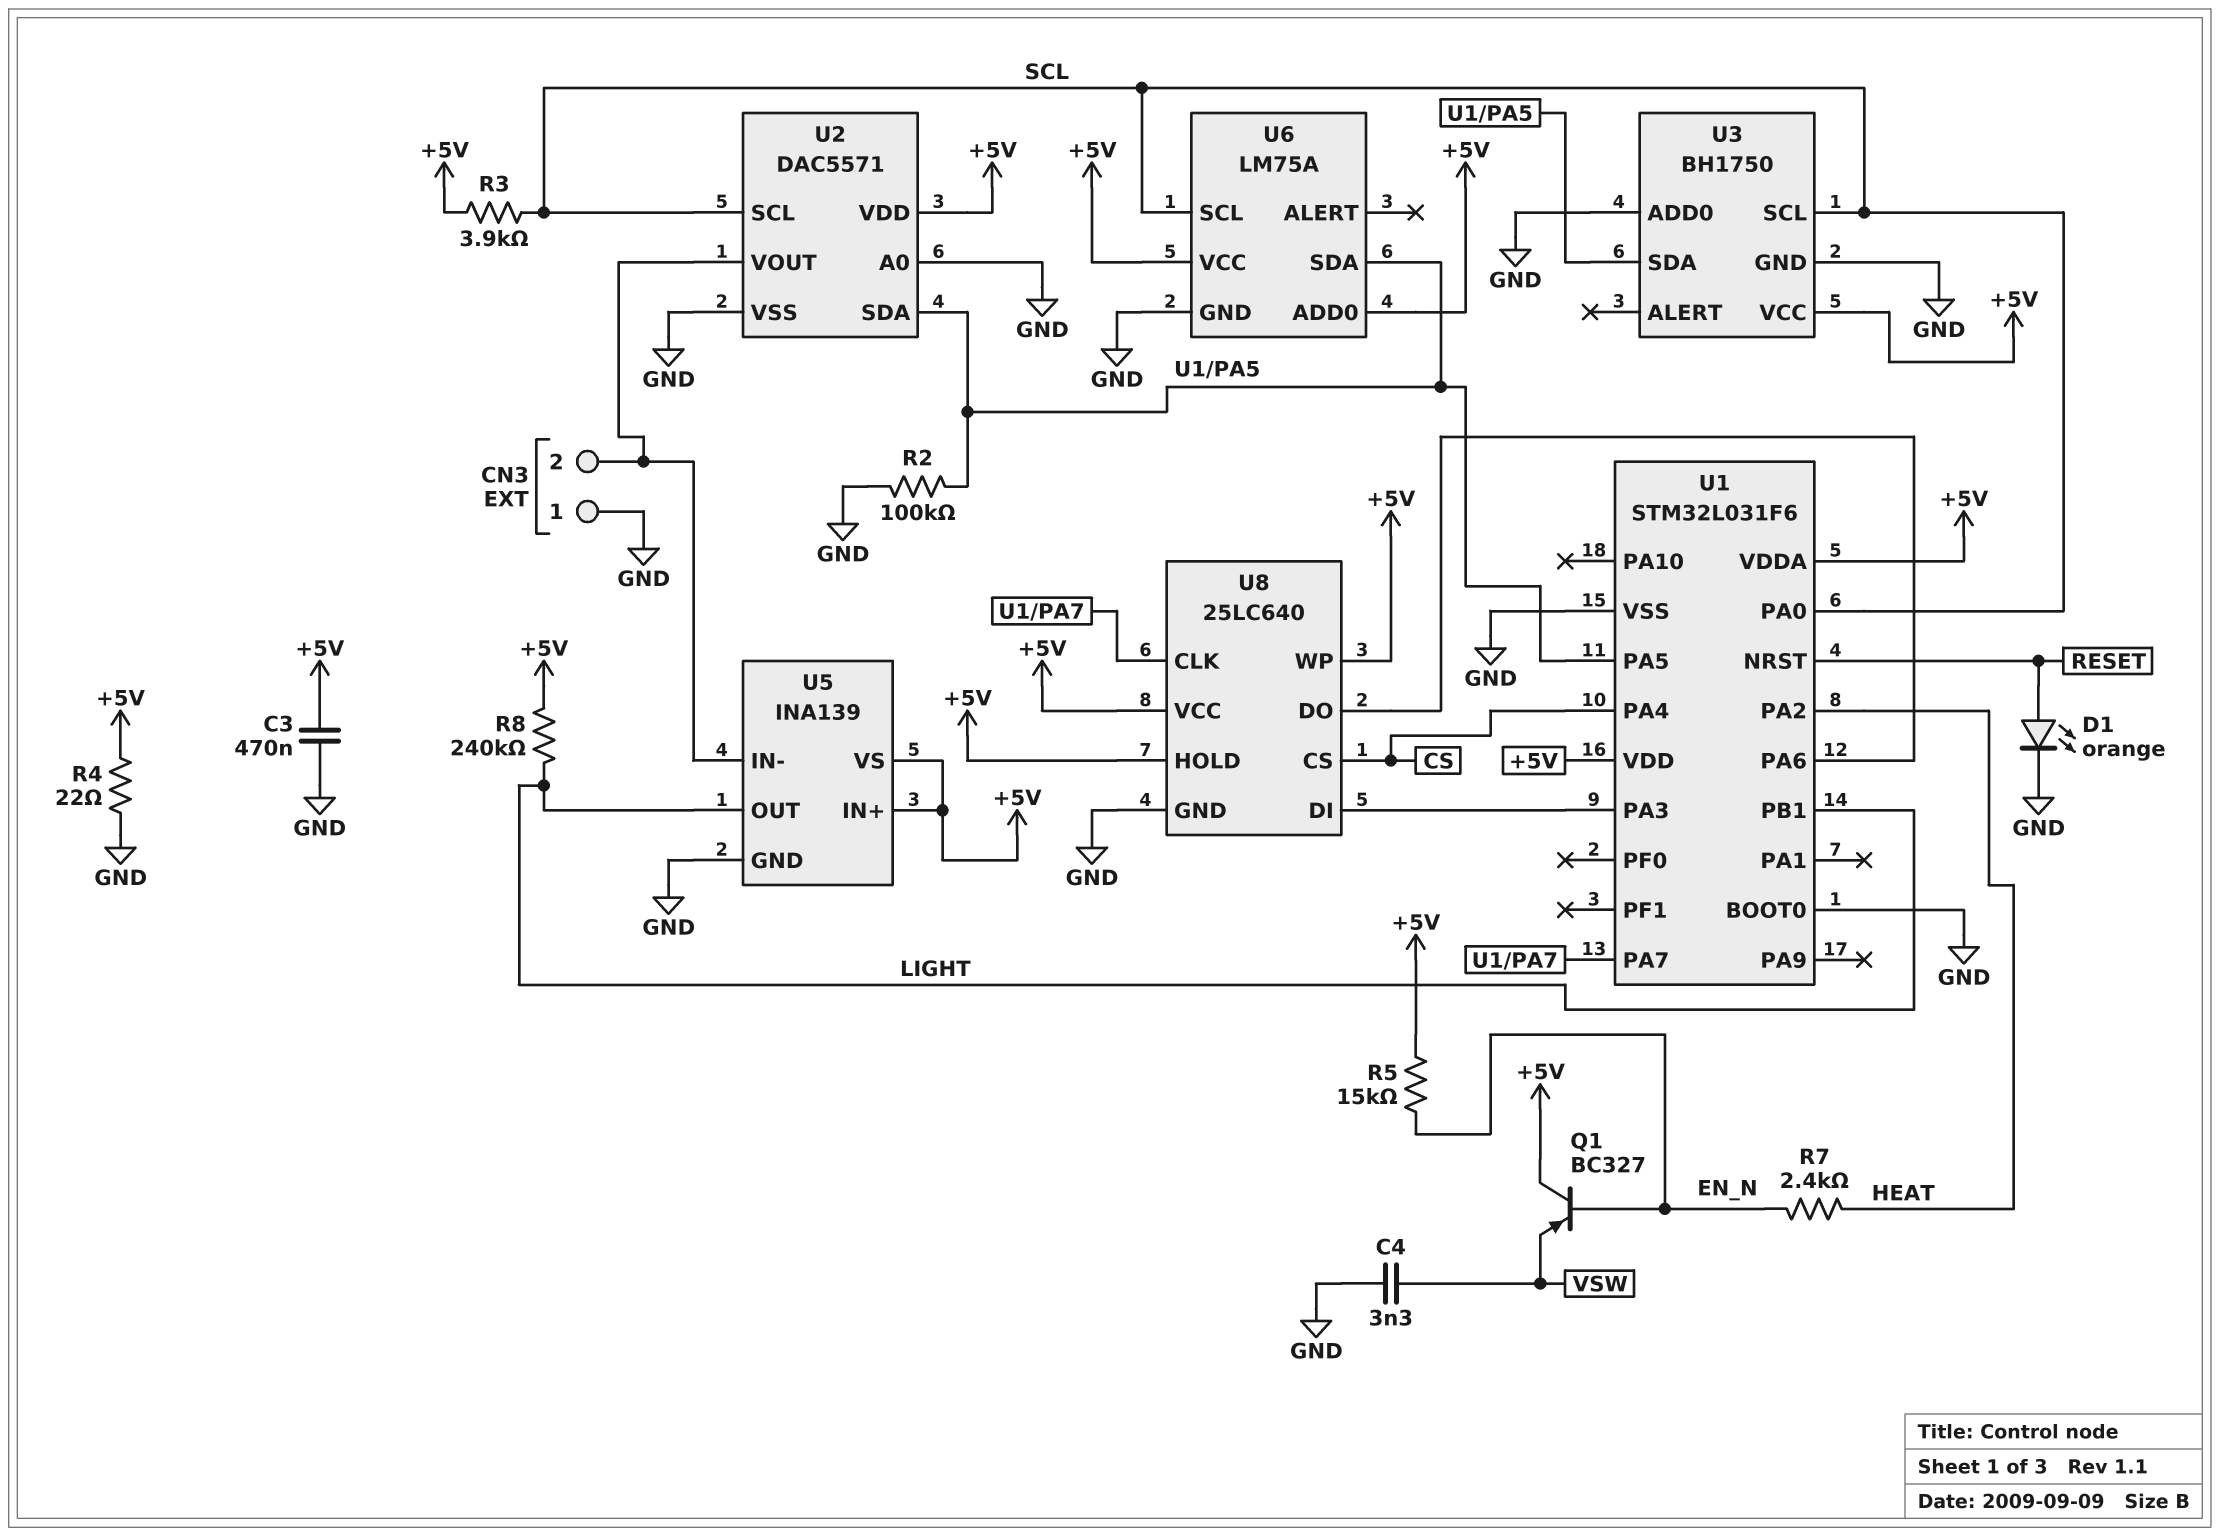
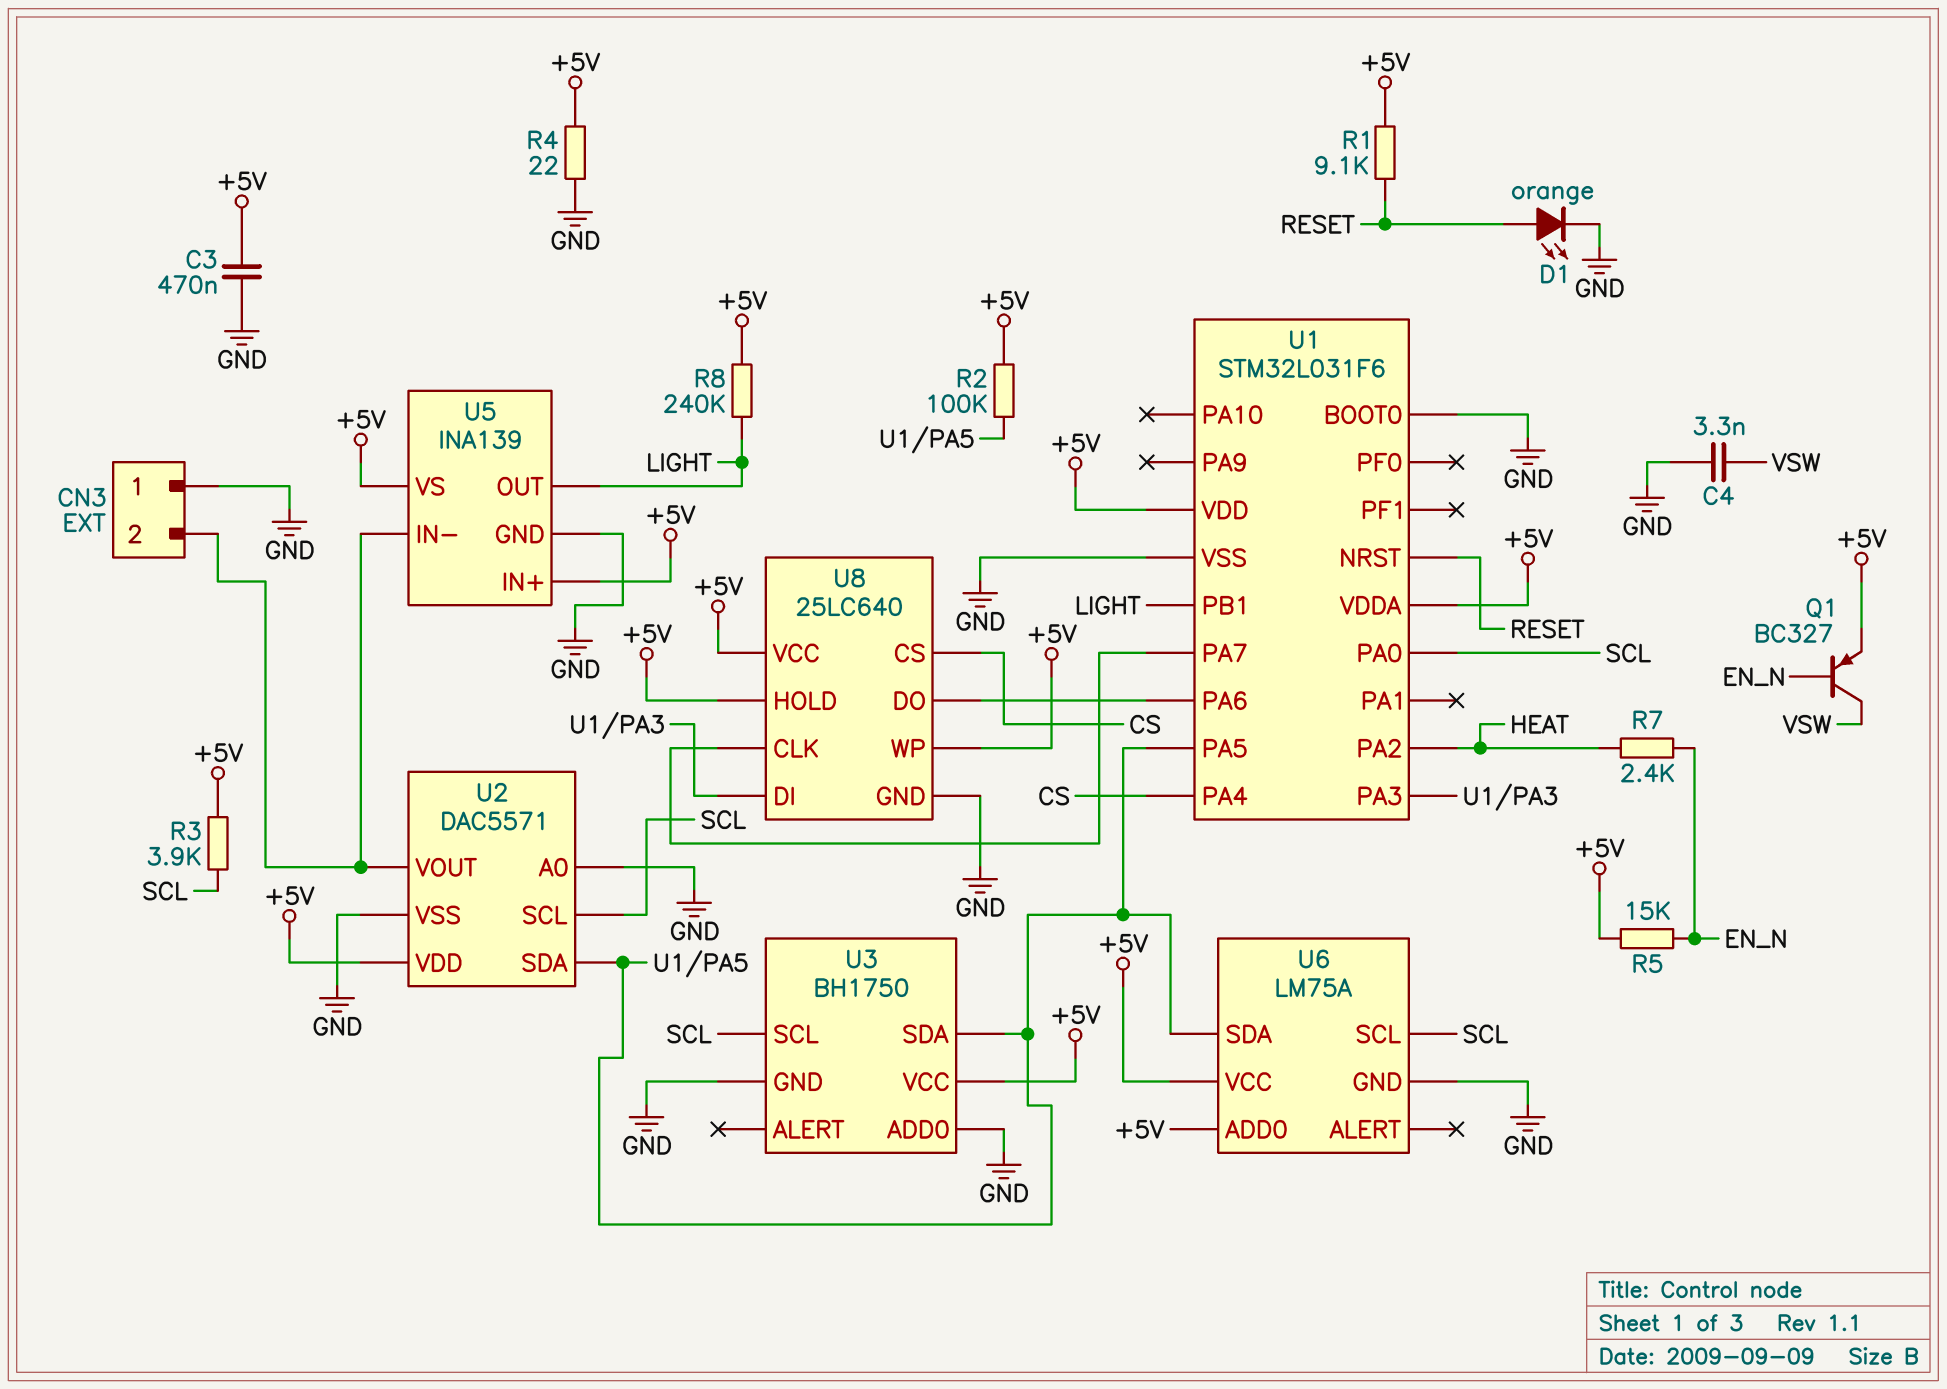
Q1: PNP BC327 (B EN_N, C +5V, E VSW) -> PNP BC327 (B EN_N, C VSW, E +5V)
R1: none -> 9.1k (+5V, RESET)
R2: 100k (GND, U1/PA5) -> 100k (+5V, U1/PA5)

